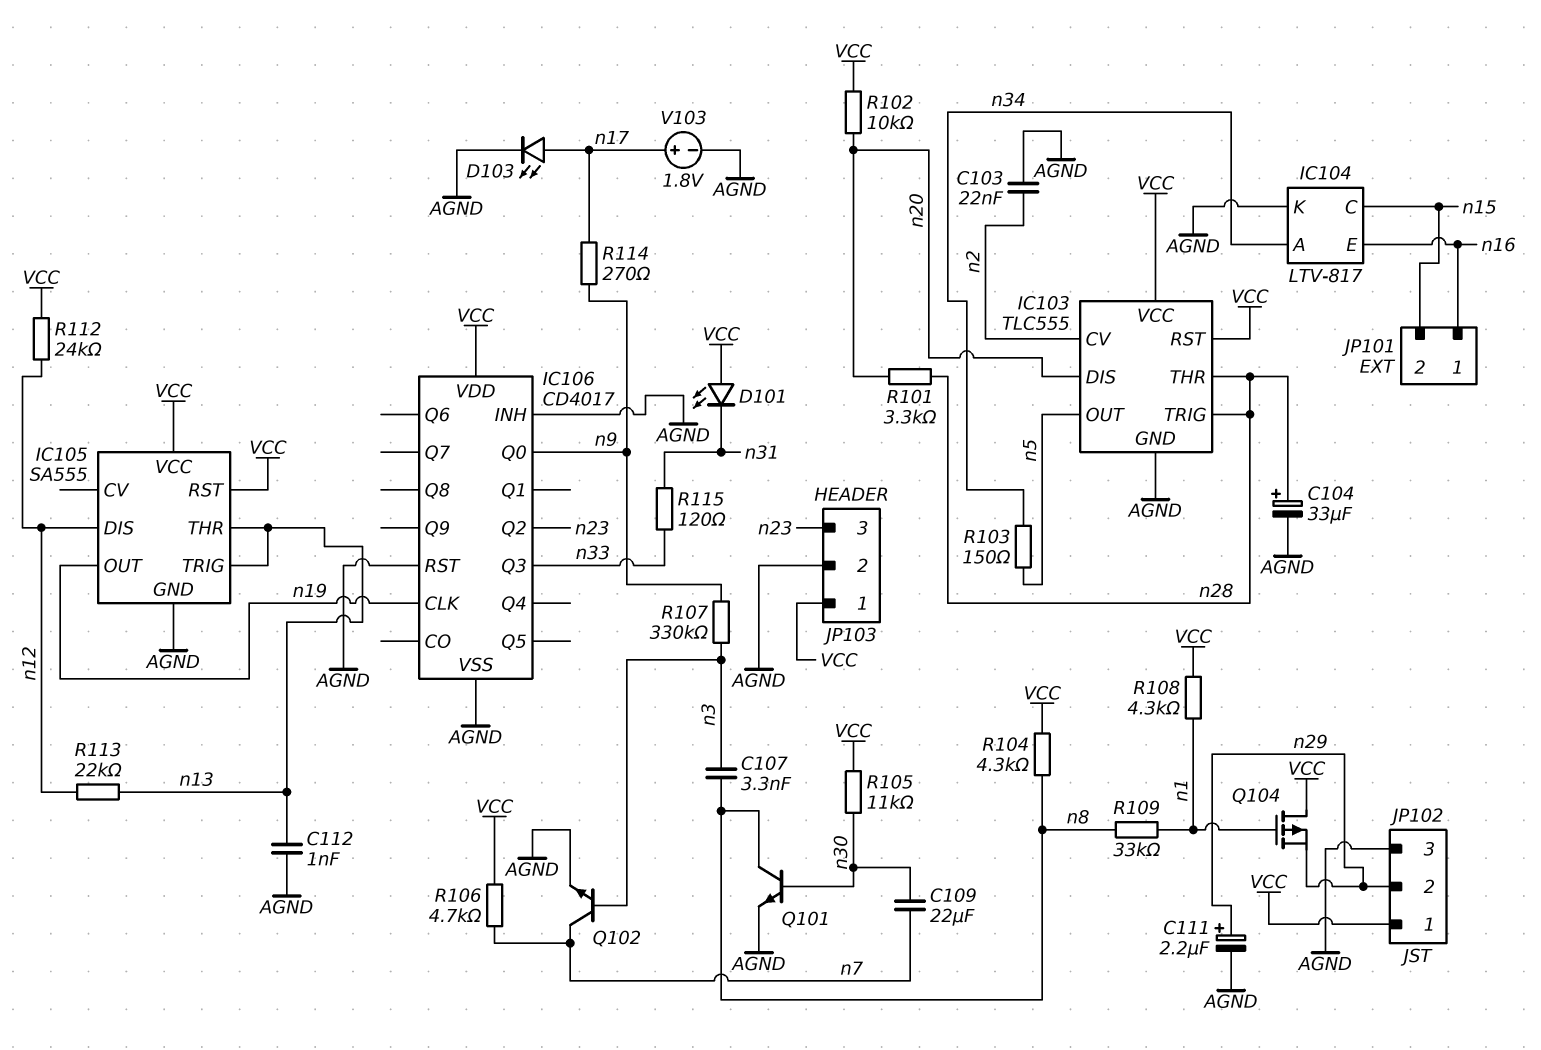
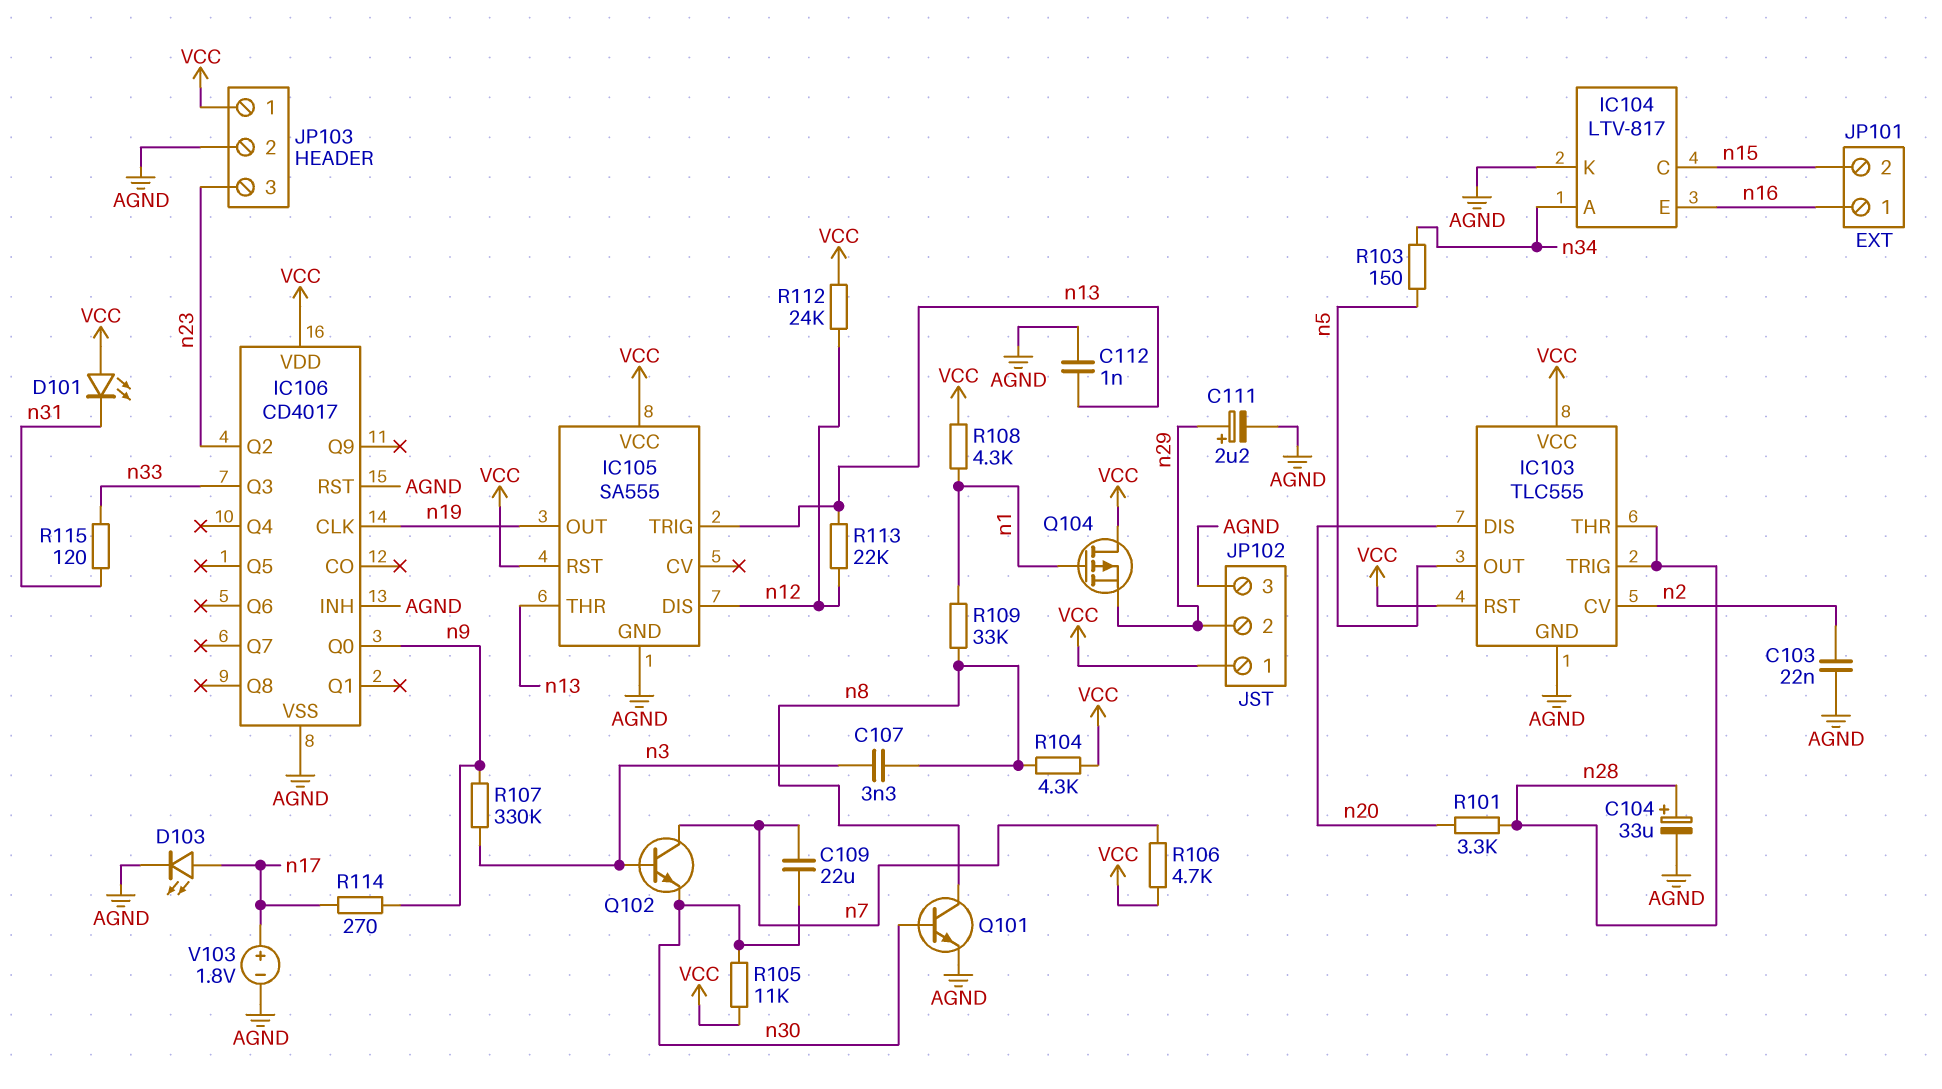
Q102: NPN (B n3, C n7, E AGND) -> NPN (B n3, C n7, E n30)
R102: 10k (VCC, n20) -> none

